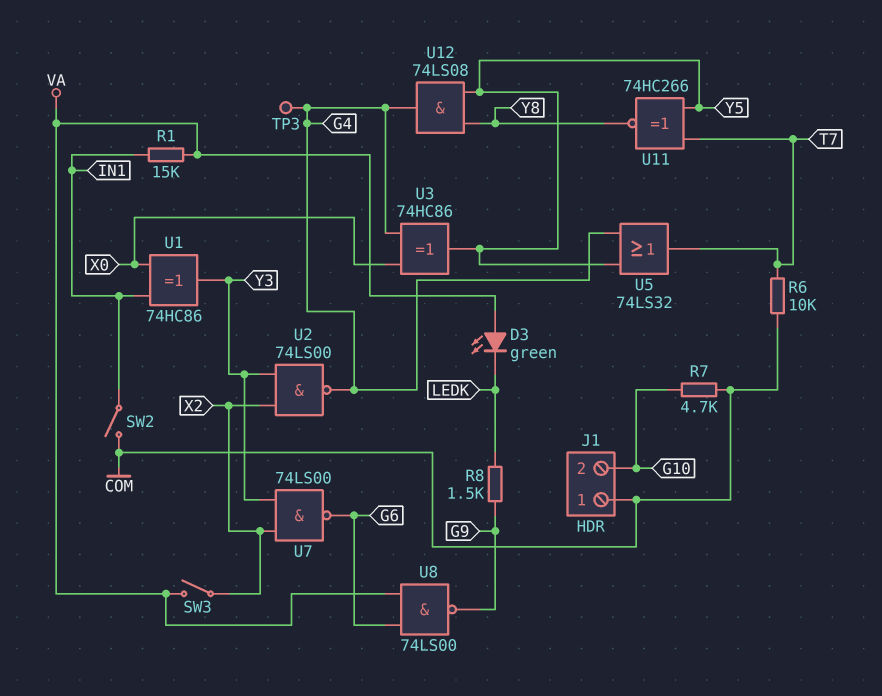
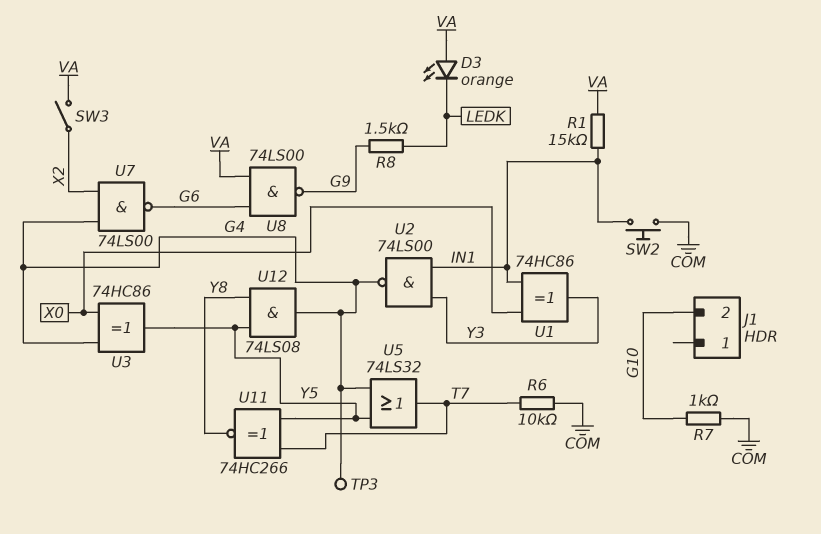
D3: LED green (A VA, K LEDK) -> LED orange (A VA, K LEDK)
J1 pin 1: COM -> none
R7: 4.7k (COM, G10) -> 1k (COM, G10)
SW2: switch (COM, IN1) -> button (COM, IN1)
U2: NAND 74LS00 (in X2, in Y3, out G4) -> NAND 74LS00 (in IN1, in Y3, out G4)
U7: NAND 74LS00 (in X2, in Y3, out G6) -> NAND 74LS00 (in G4, in X2, out G6)

